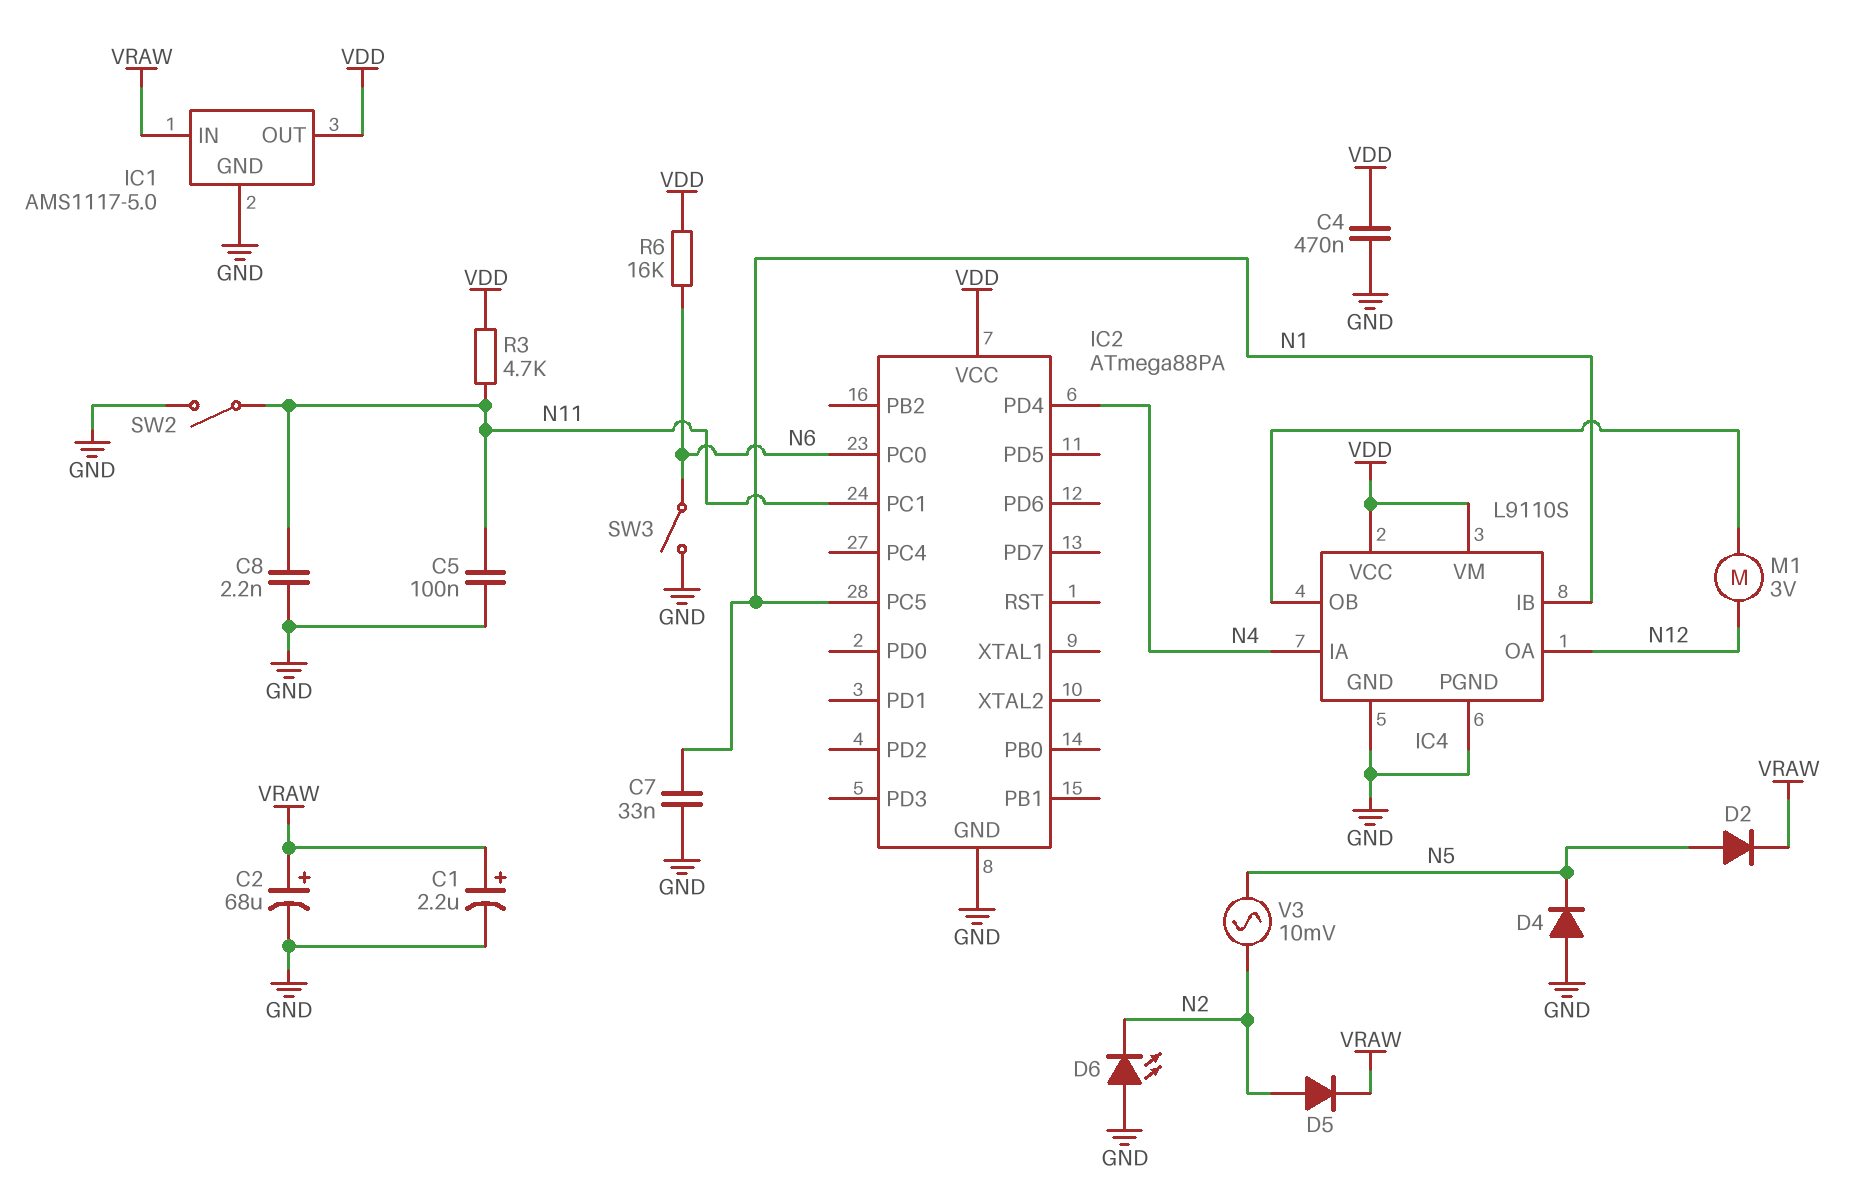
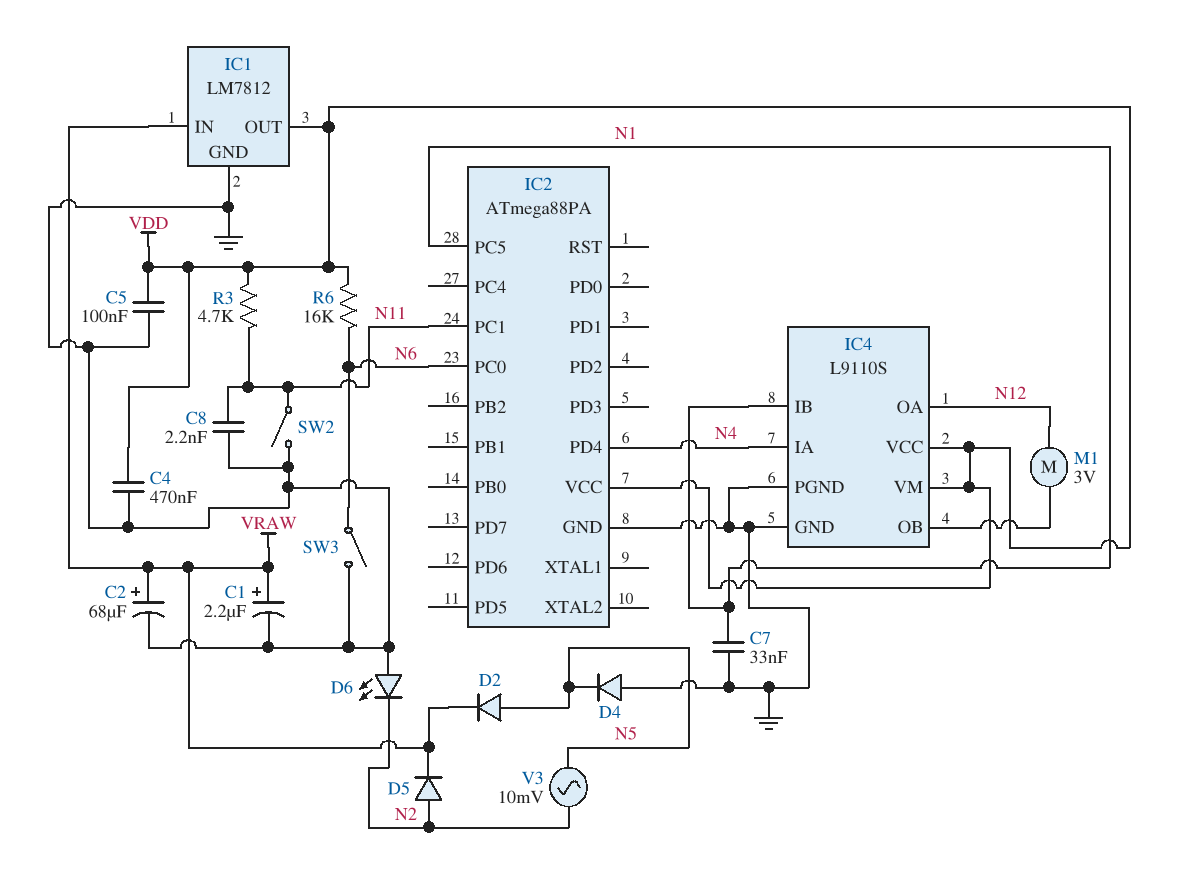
C5: 100nF (GND, N11) -> 100nF (GND, VDD)
IC1: AMS1117-5.0 -> LM7812

